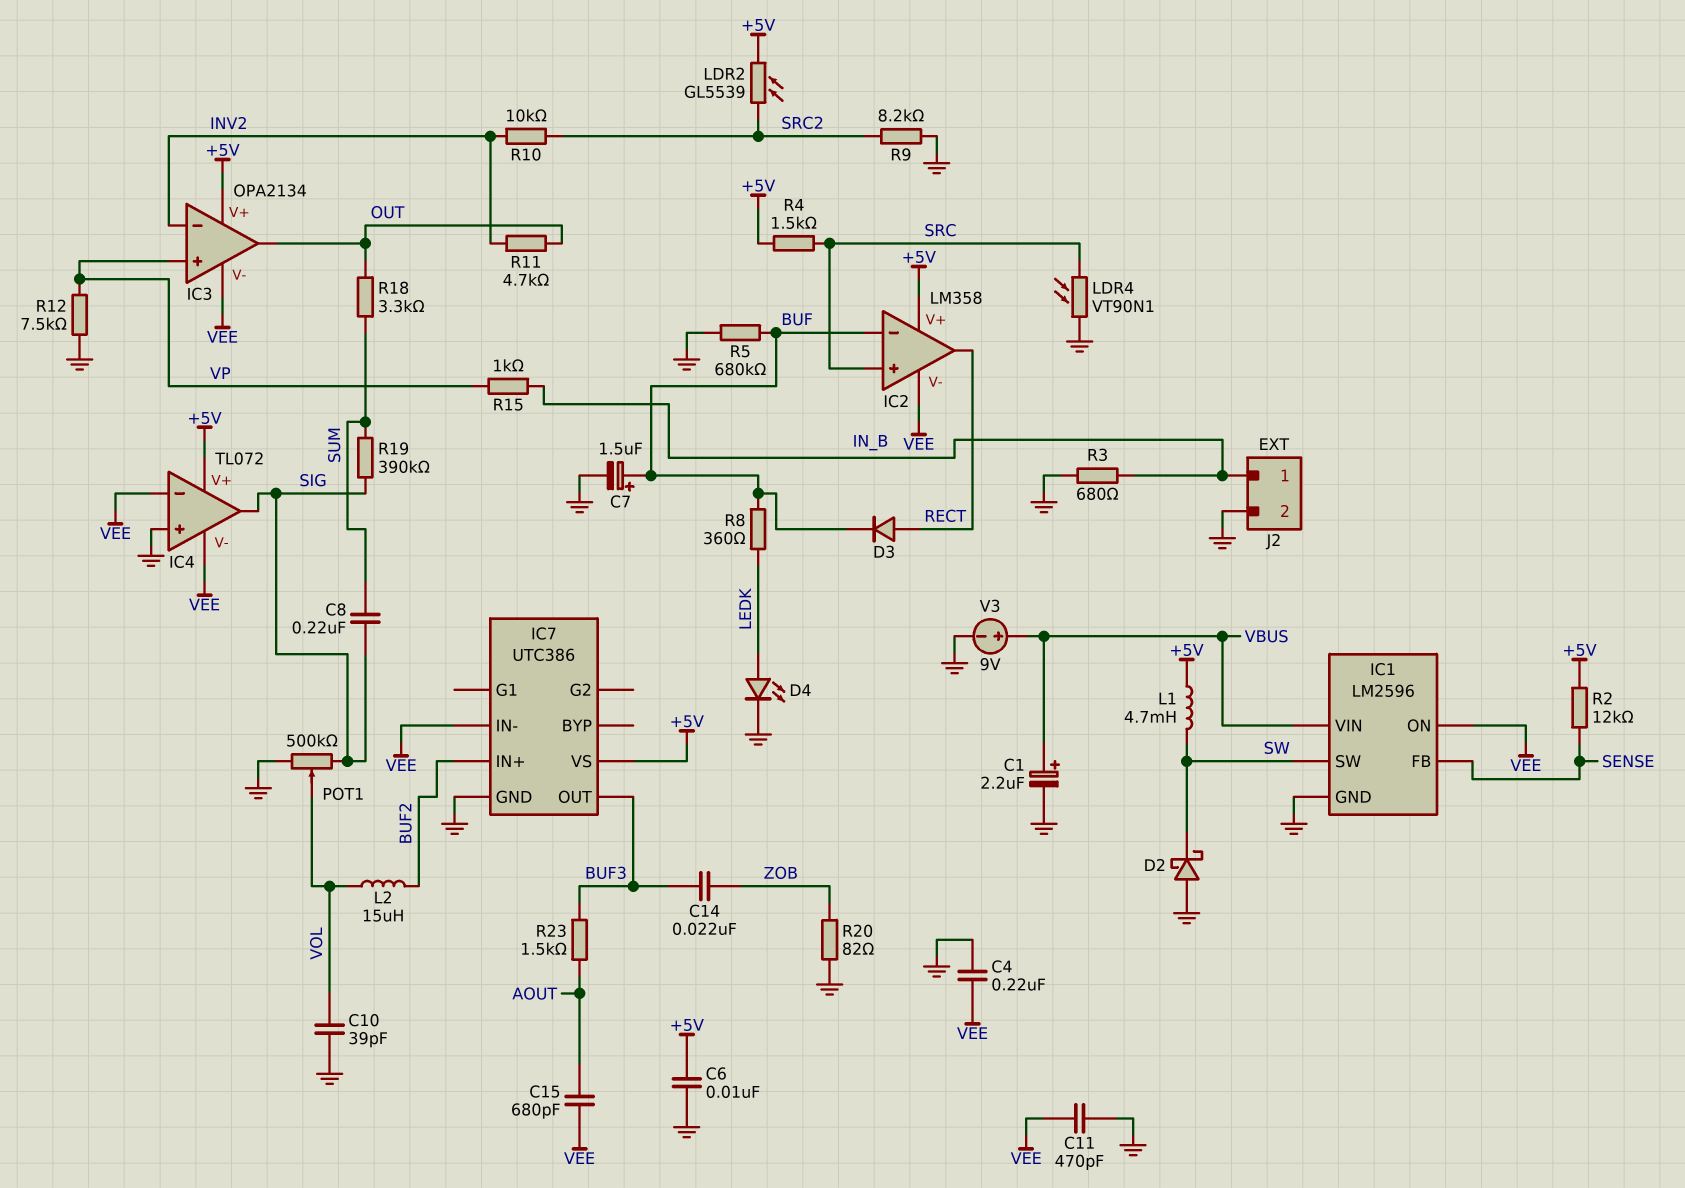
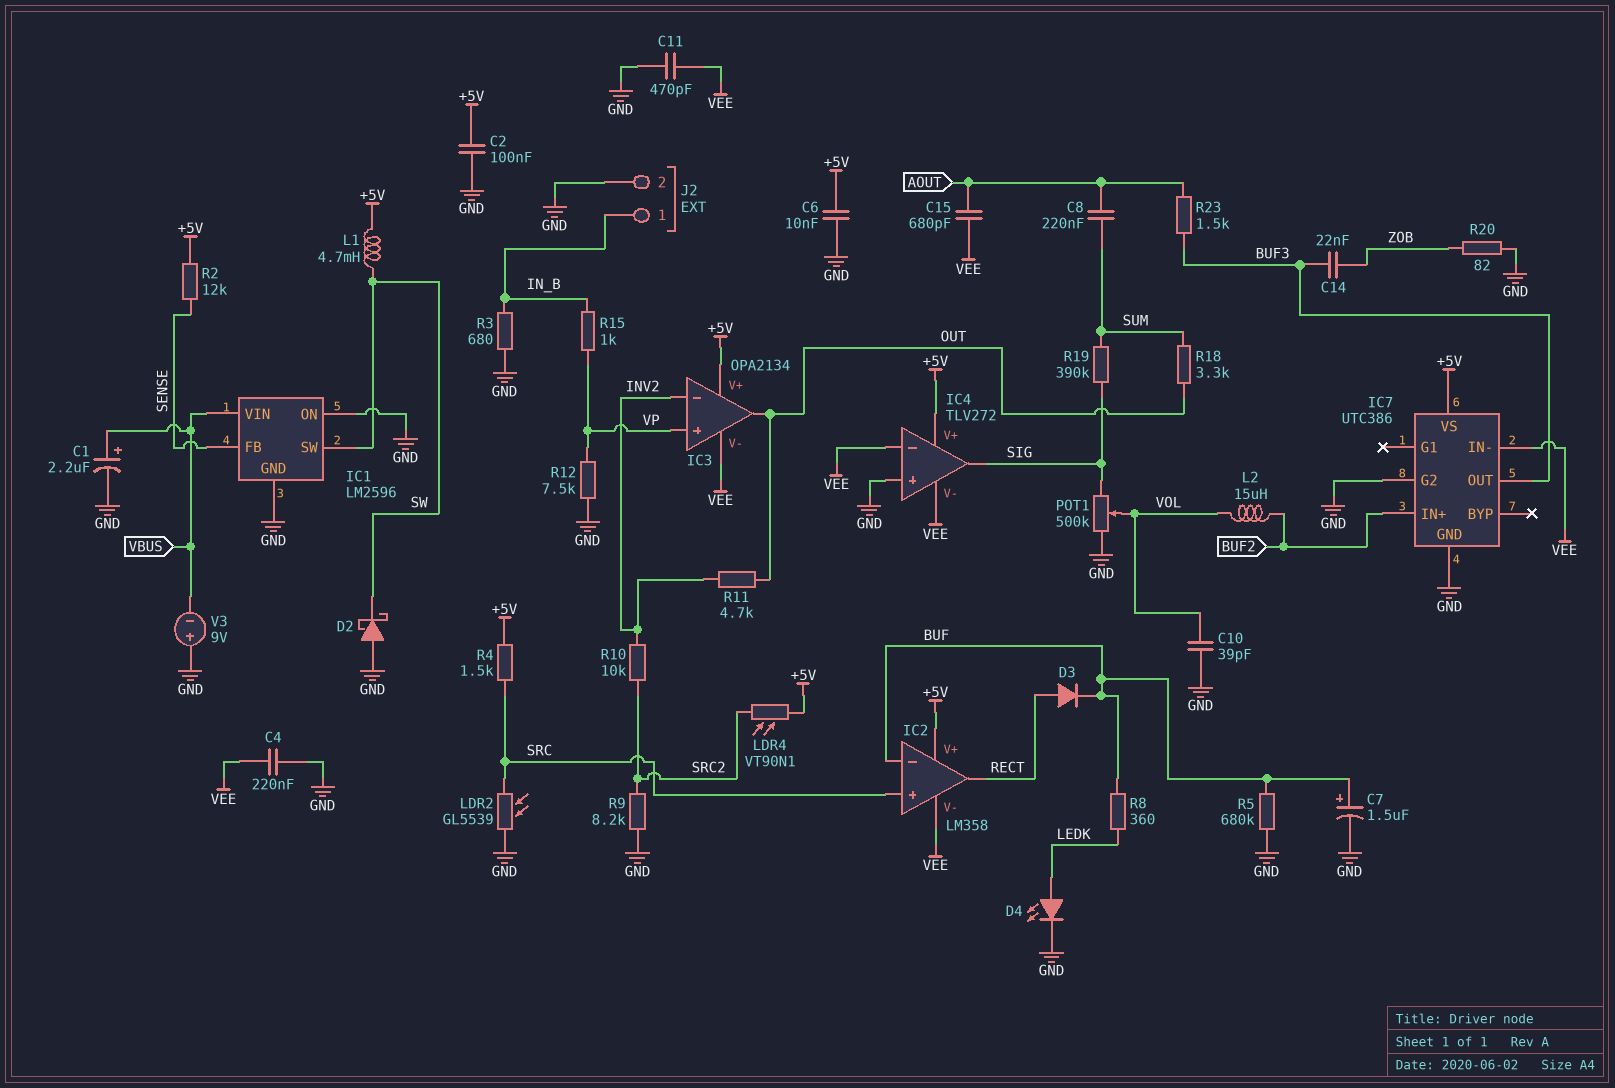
C2: none -> 100nF (+5V, GND)
C8: 220nF (SIG, SUM) -> 220nF (AOUT, SUM)
IC1 pin ON: VEE -> GND
IC4: TL072 -> TLV272
IC7 pin G2: none -> GND
LDR2: GL5539 (+5V, SRC2) -> GL5539 (GND, SRC)
LDR4: VT90N1 (GND, SRC) -> VT90N1 (+5V, SRC2)
V3: 9V (plus VBUS, minus GND) -> 9V (plus GND, minus VBUS)

